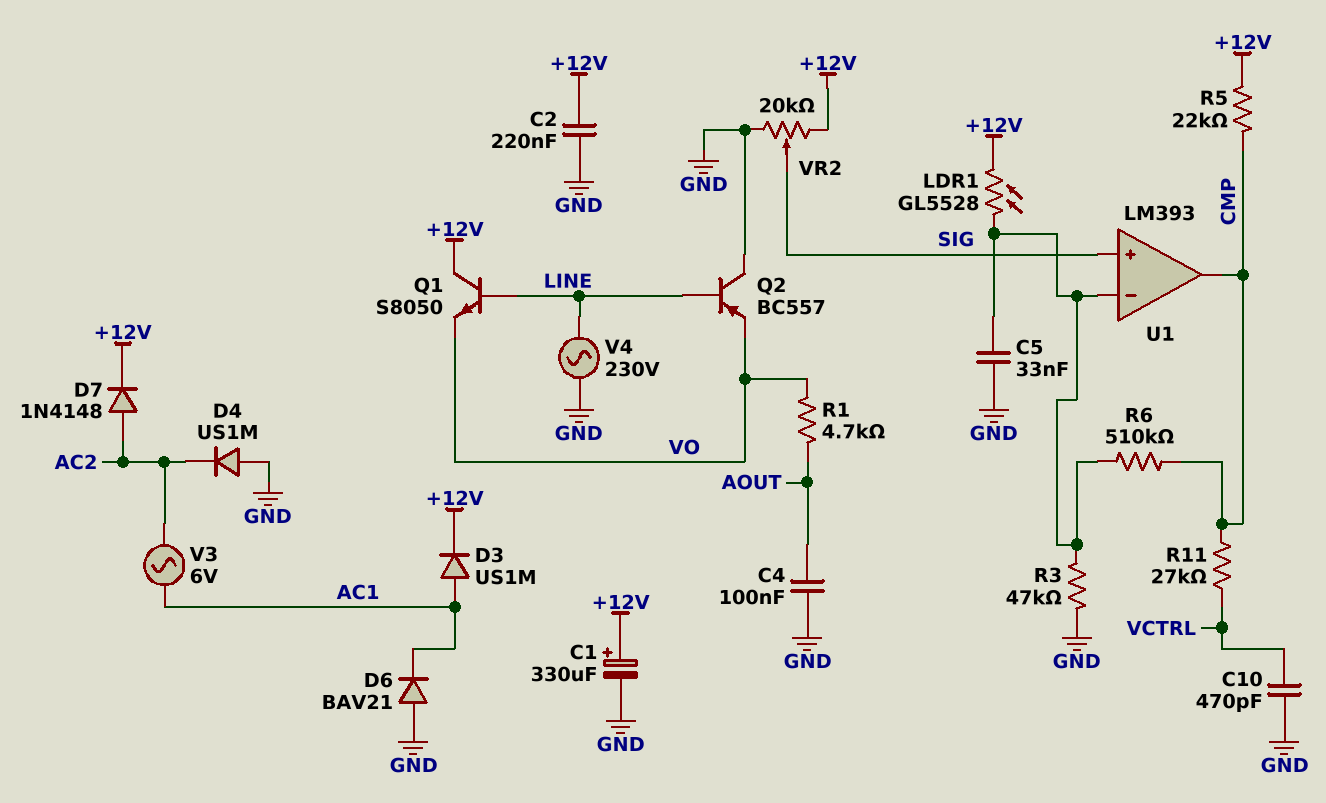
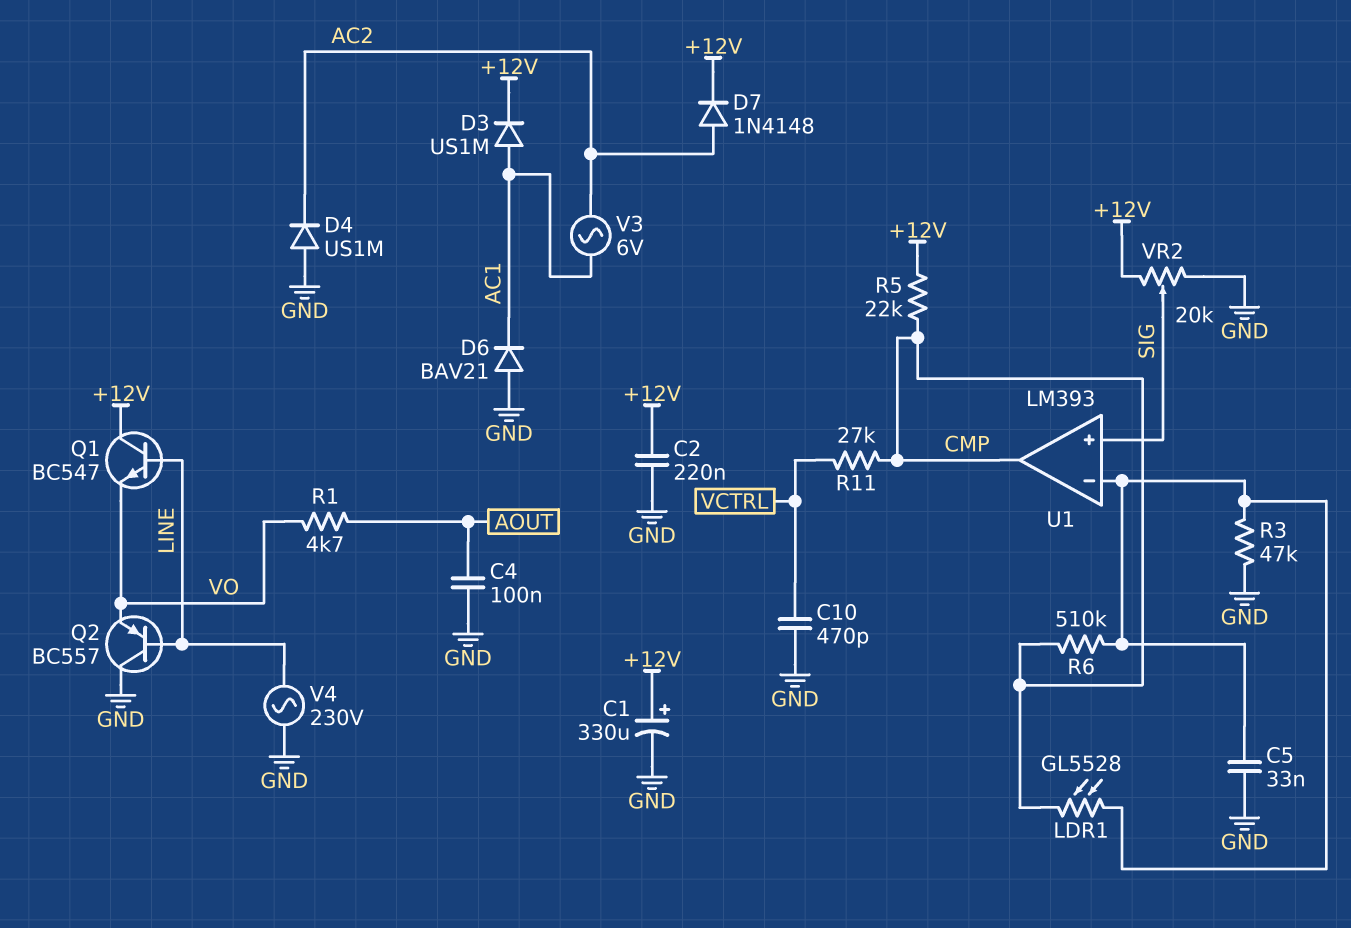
LDR1: GL5528 (+12V, U1/in-) -> GL5528 (CMP, U1/in-)
Q1: NPN S8050 (B LINE, C +12V, E VO) -> NPN BC547 (B LINE, C +12V, E VO)

